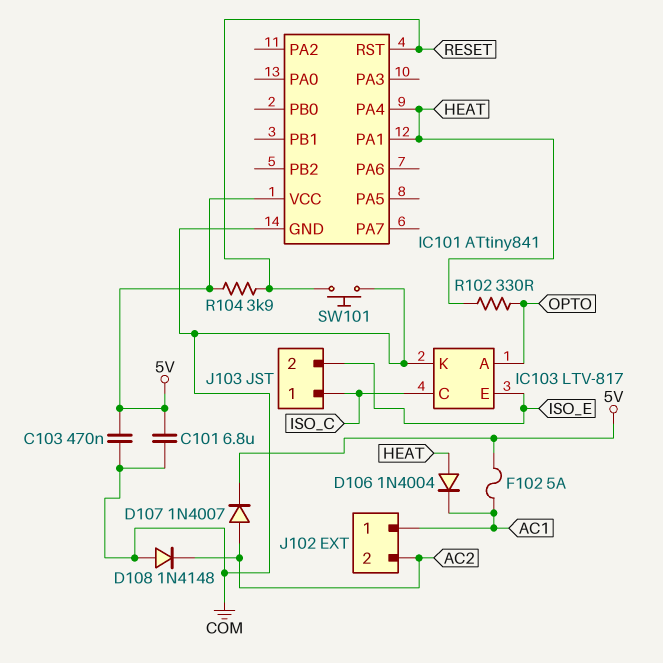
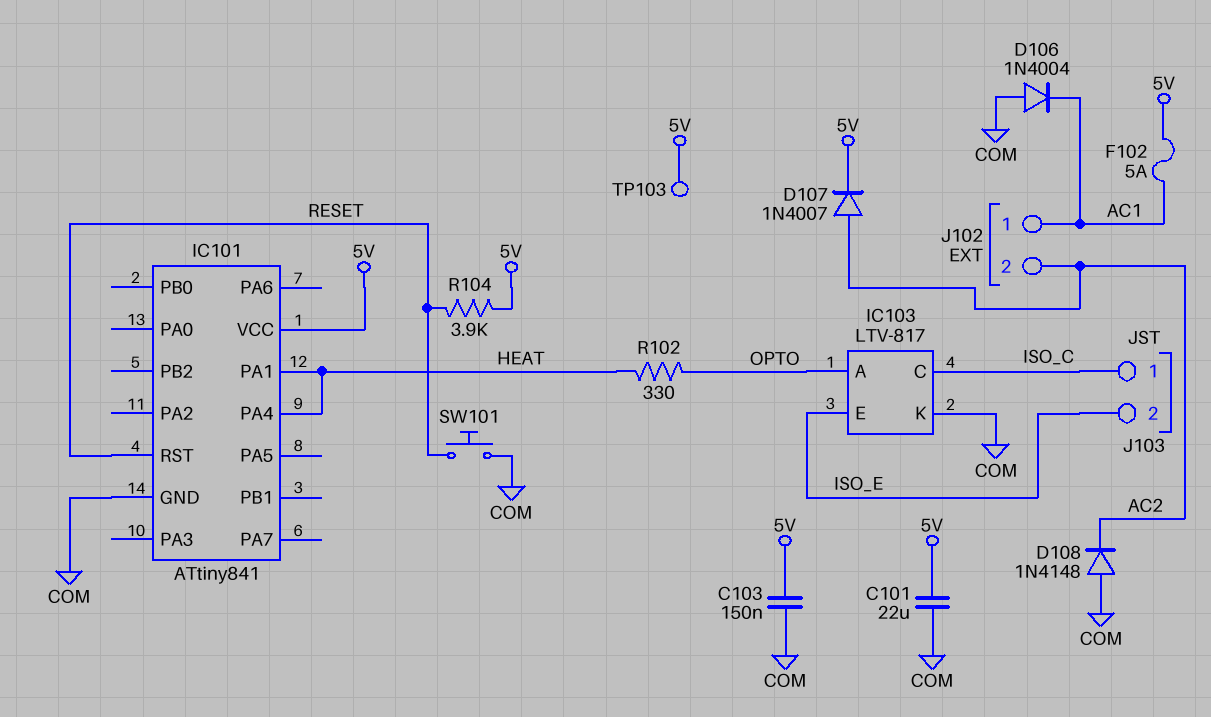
C101: 6.8uF (5V, COM) -> 22uF (5V, COM)
C103: 470nF (5V, COM) -> 150nF (5V, COM)
D106: diode 1N4004 (A HEAT, K AC1) -> diode 1N4004 (A COM, K AC1)
TP103: none -> test point (5V)

